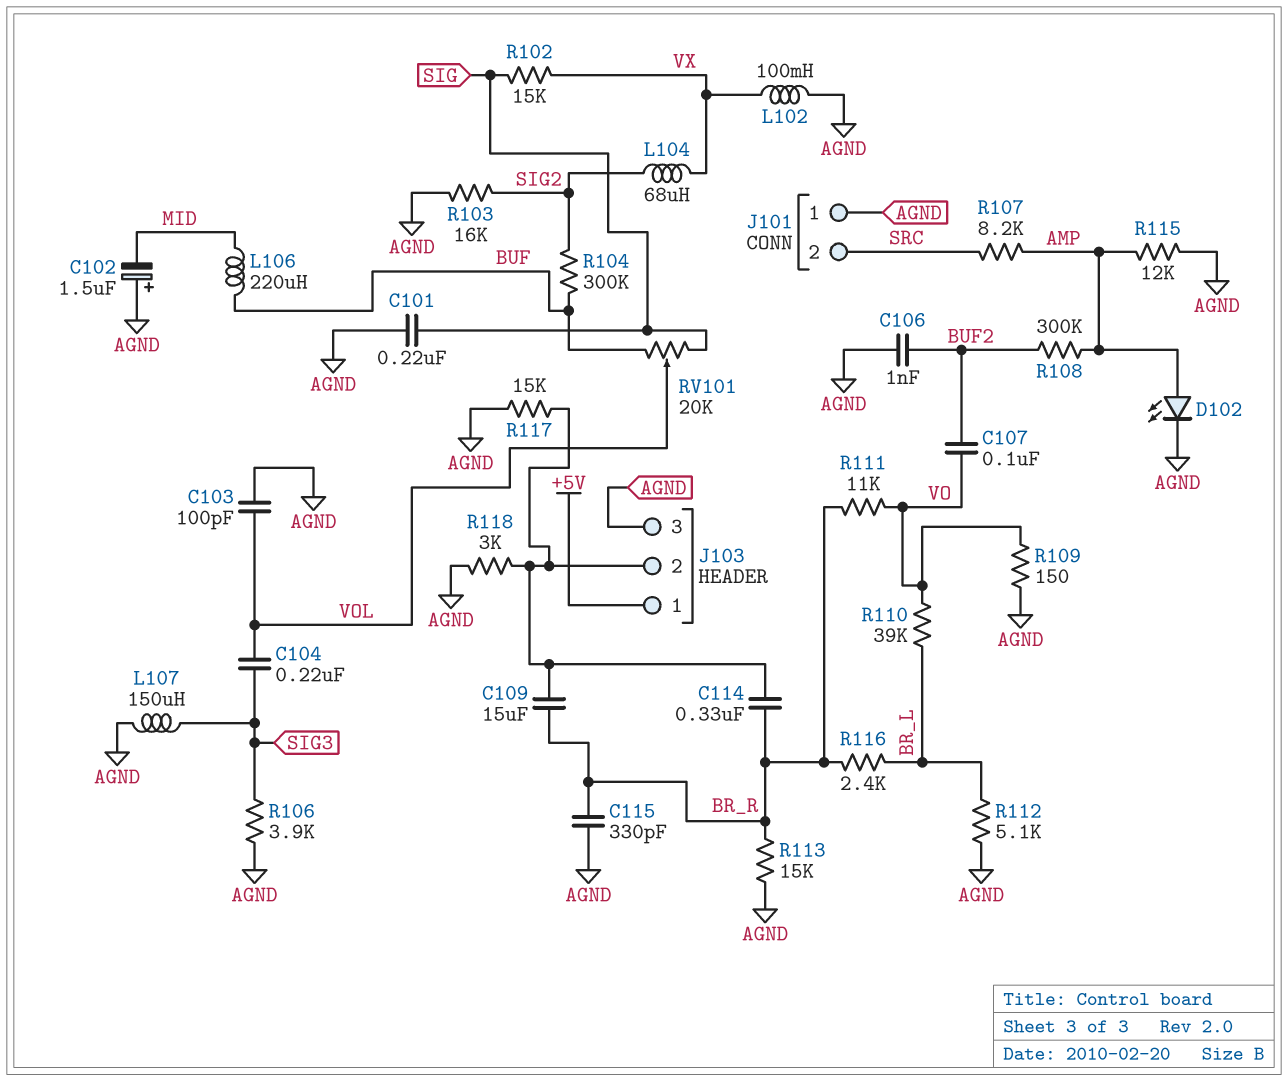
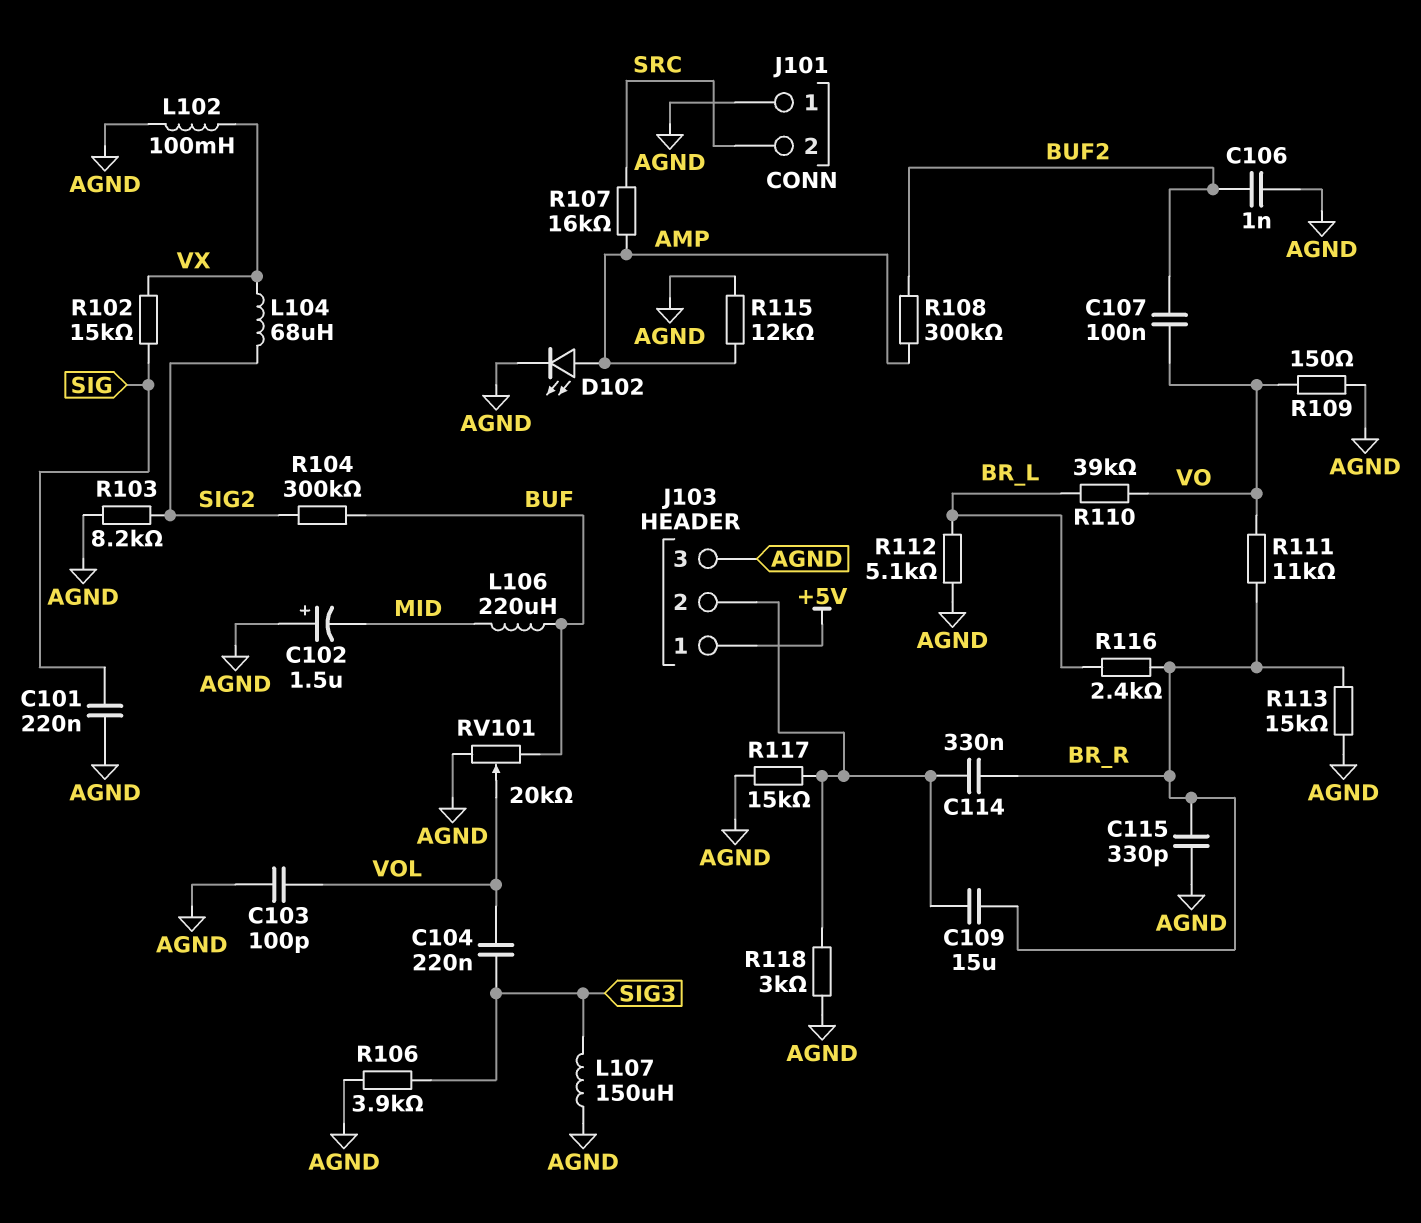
R103: 16k (AGND, SIG2) -> 8.2k (AGND, SIG2)
R107: 8.2k (AMP, SRC) -> 16k (AMP, SRC)
RV101: 20k (BUF, SIG, wiper VOL) -> 20k (AGND, BUF, wiper VOL)

